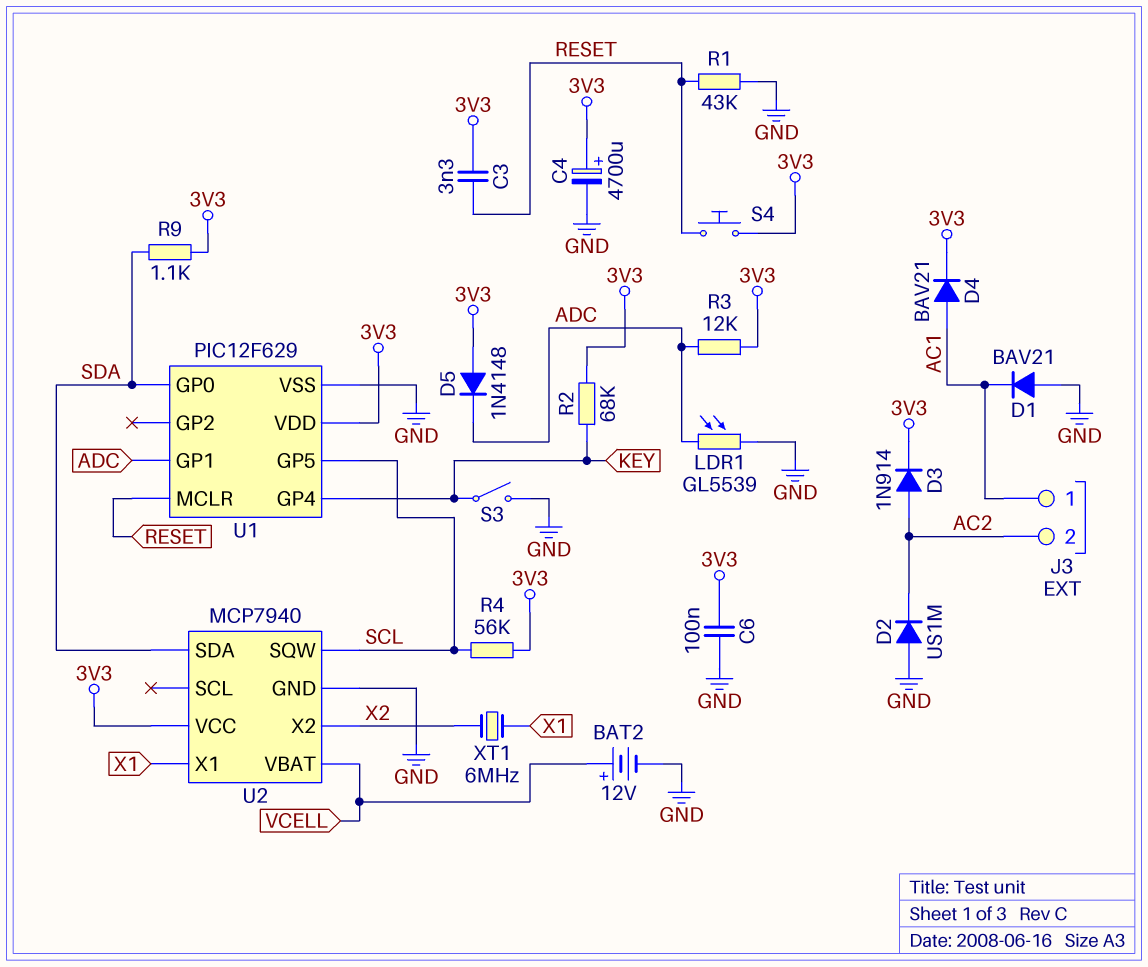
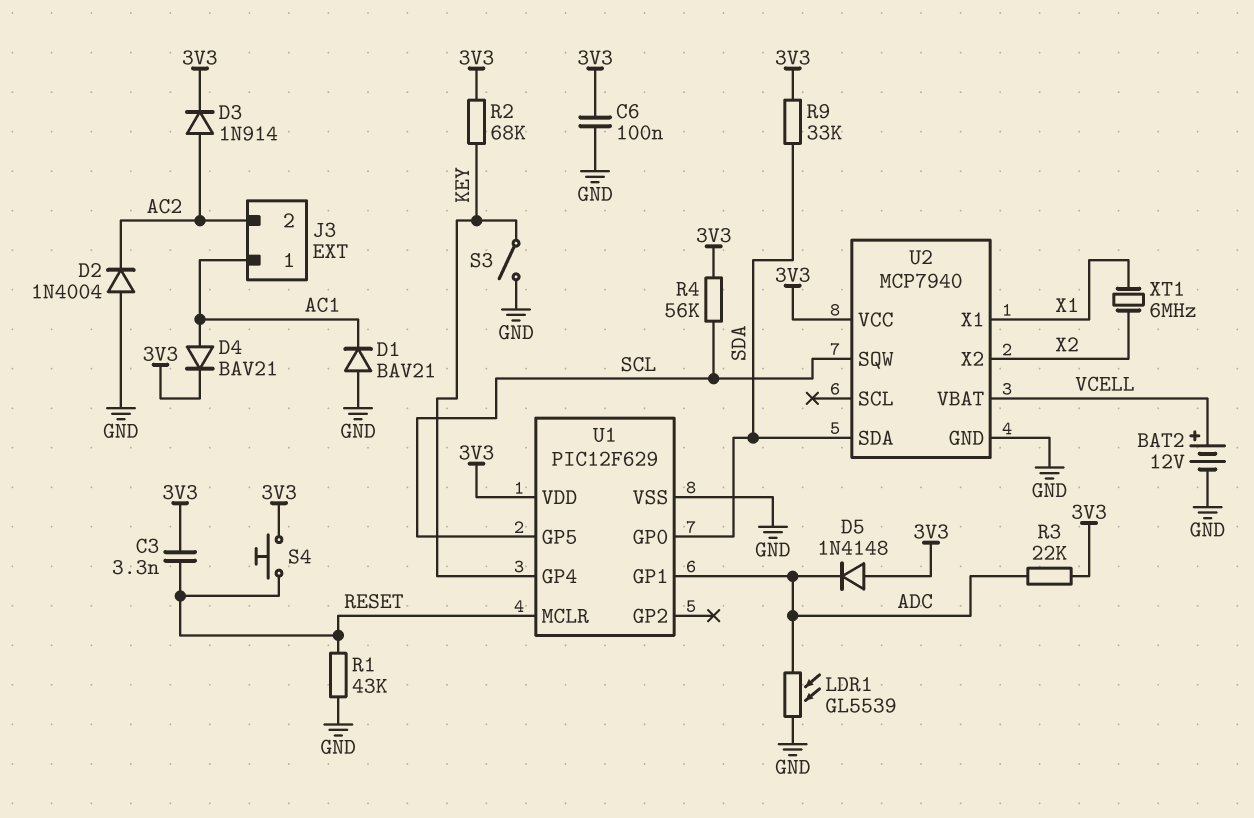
C4: 4700uF (plus 3V3, minus GND) -> none
D2: diode US1M (A GND, K AC2) -> diode 1N4004 (A GND, K AC2)
R3: 12k (3V3, ADC) -> 22k (3V3, ADC)
R9: 1.1k (3V3, SDA) -> 33k (3V3, SDA)

